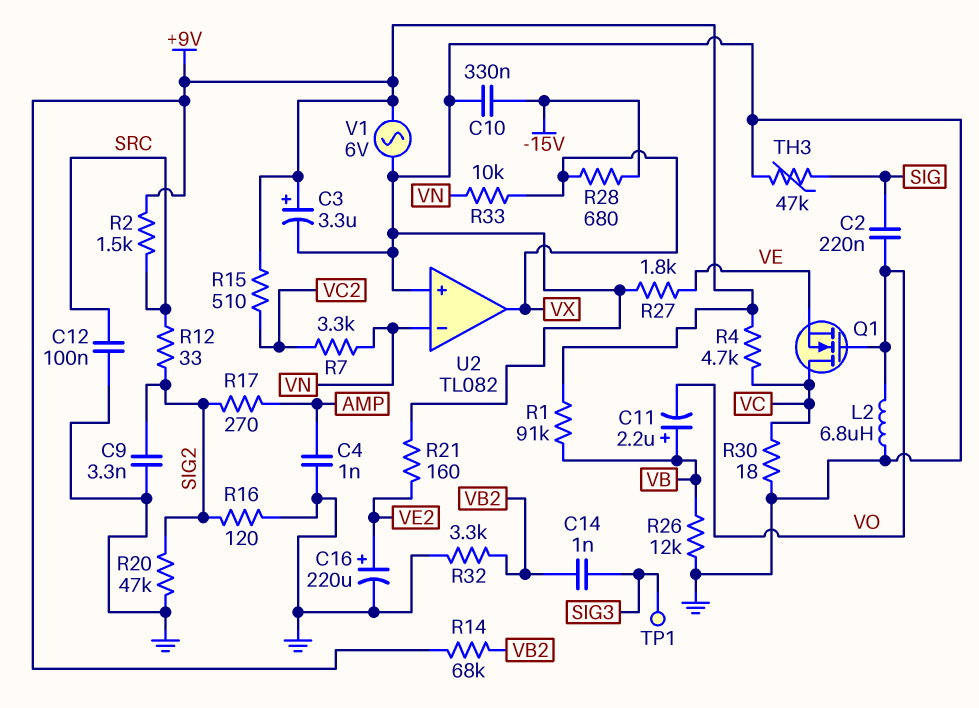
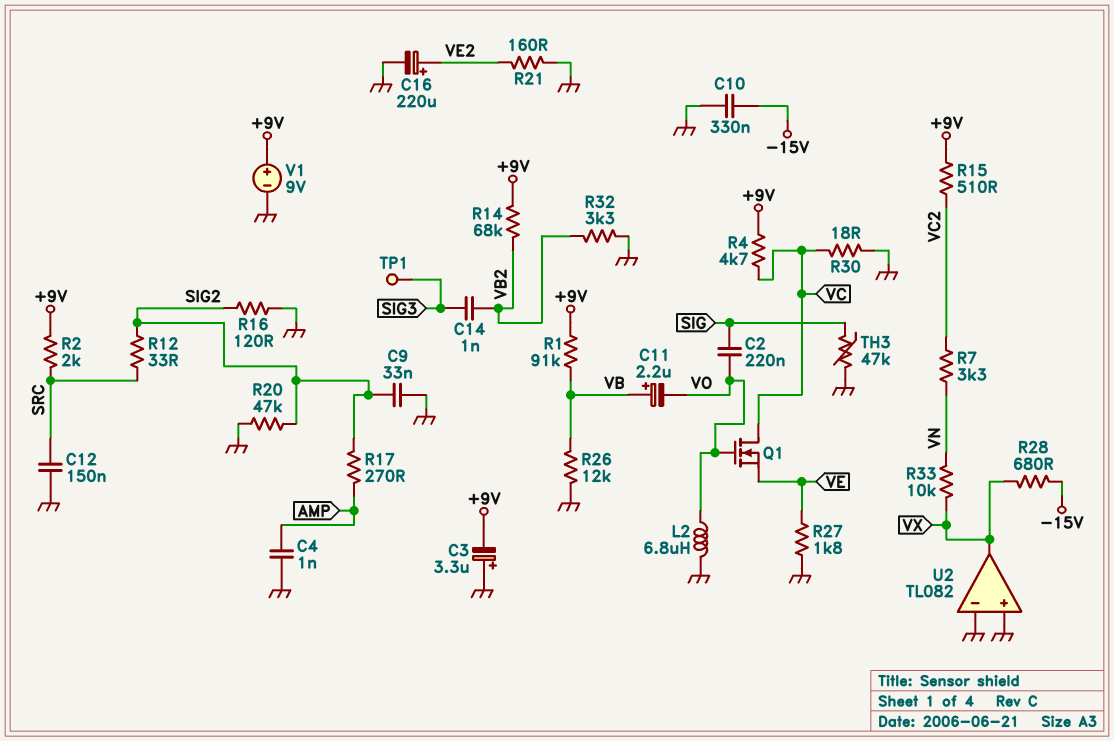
C3: 3.3uF (plus +9V, minus GND) -> 3.3uF (plus GND, minus +9V)
C9: 3.3nF (GND, SIG2) -> 33nF (GND, SIG2)
C12: 100nF (GND, SRC) -> 150nF (GND, SRC)
R2: 1.5k (+9V, SRC) -> 2k (+9V, SRC)
U2 pin in-: VN -> GND
V1: AC 6V (+9V, GND) -> 9V (plus +9V, minus GND)

